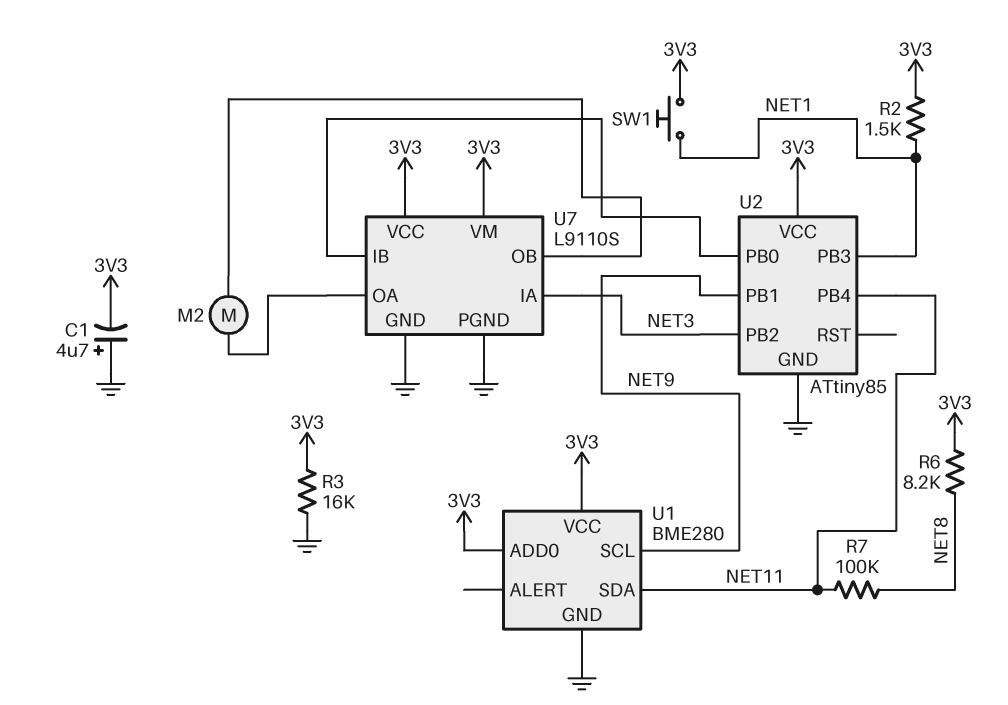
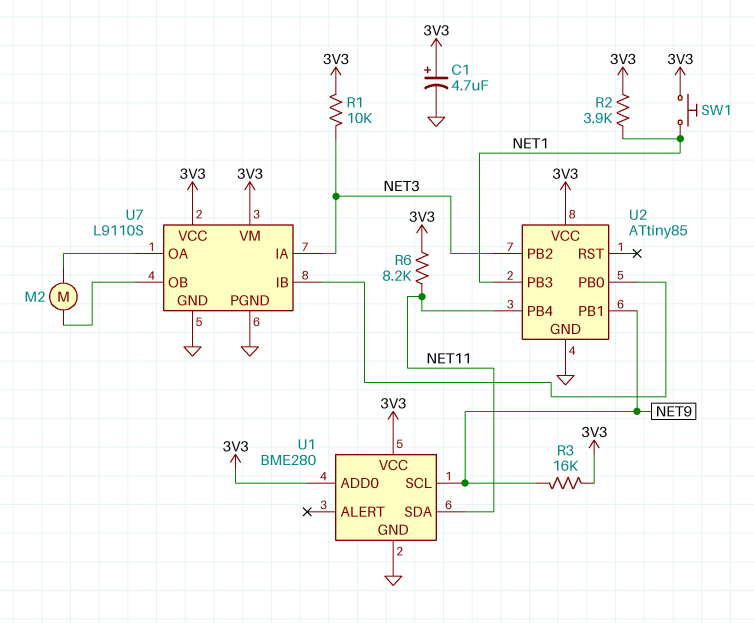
C1: 4.7uF (plus GND, minus 3V3) -> 4.7uF (plus 3V3, minus GND)
R1: none -> 10k (3V3, NET3)
R2: 1.5k (3V3, NET1) -> 3.9k (3V3, NET1)
R3: 16k (3V3, GND) -> 16k (3V3, NET9)
R6: 8.2k (3V3, NET8) -> 8.2k (3V3, NET11)
R7: 100k (NET8, NET11) -> none

